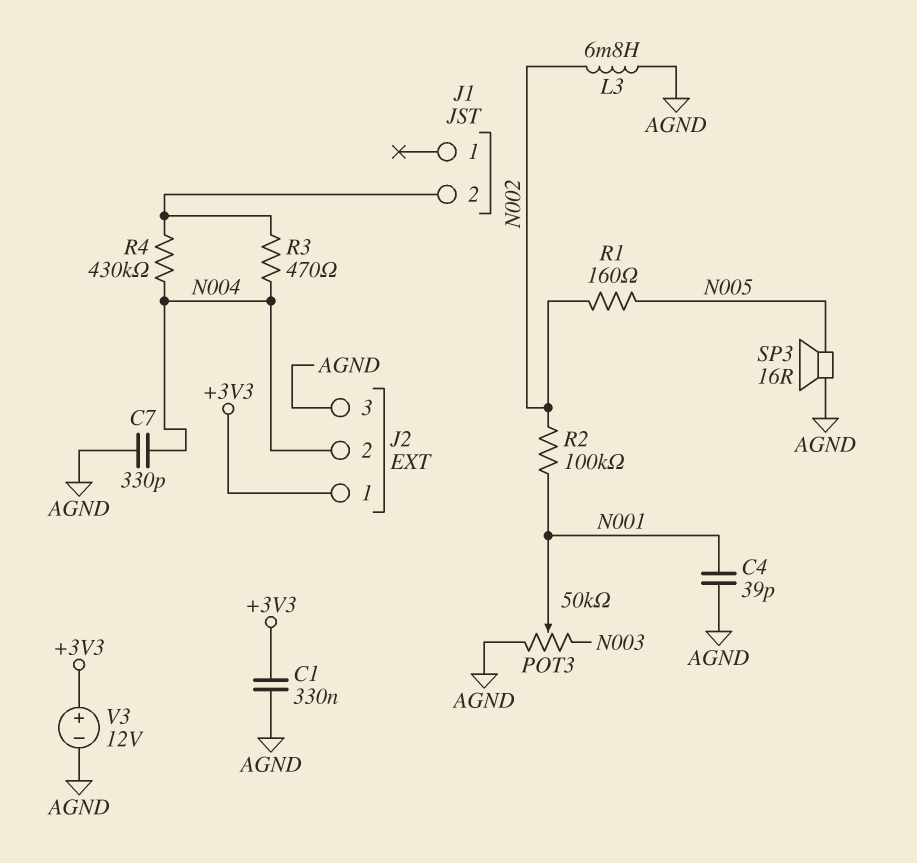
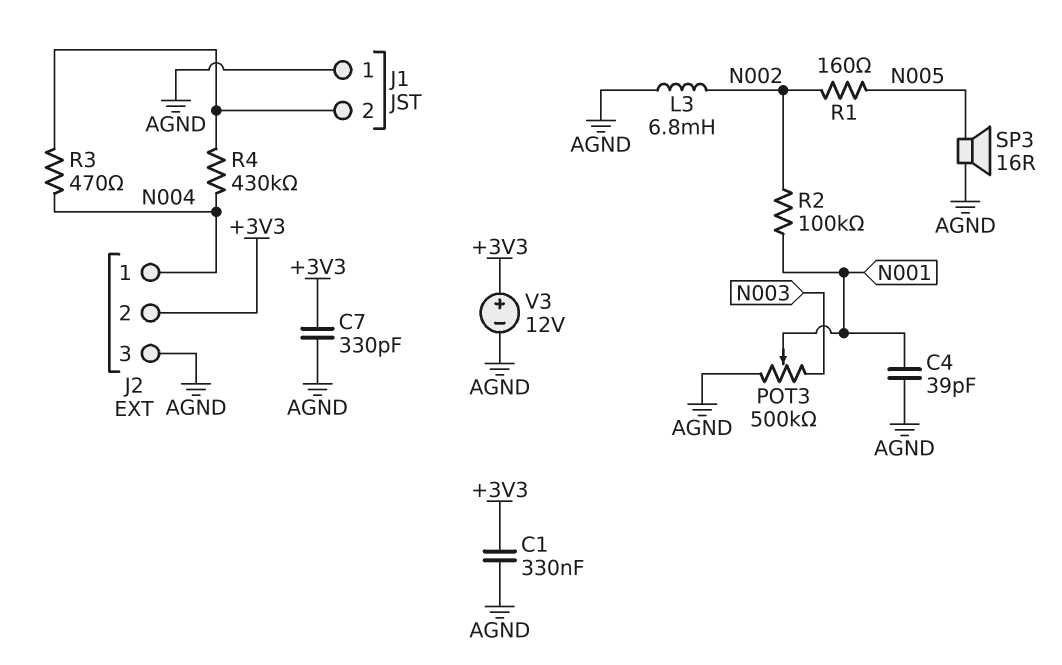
C7: 330pF (AGND, N004) -> 330pF (+3V3, AGND)
J1 pin 1: none -> AGND
J2 pin 1: +3V3 -> N004
J2 pin 2: N004 -> +3V3
POT3: 50k (AGND, N003, wiper N001) -> 500k (AGND, N003, wiper N001)

